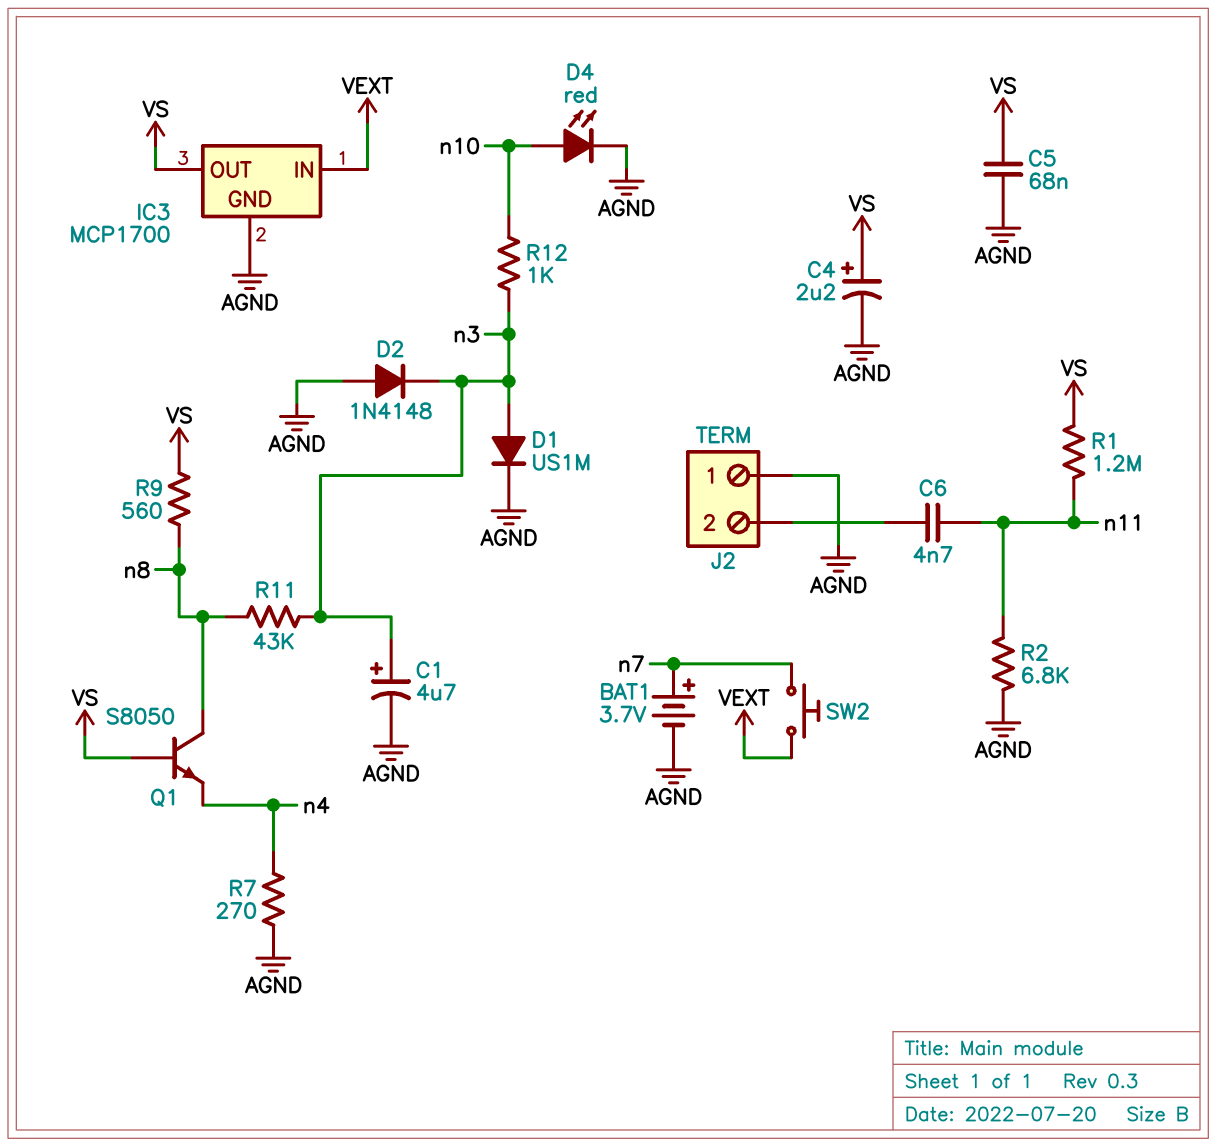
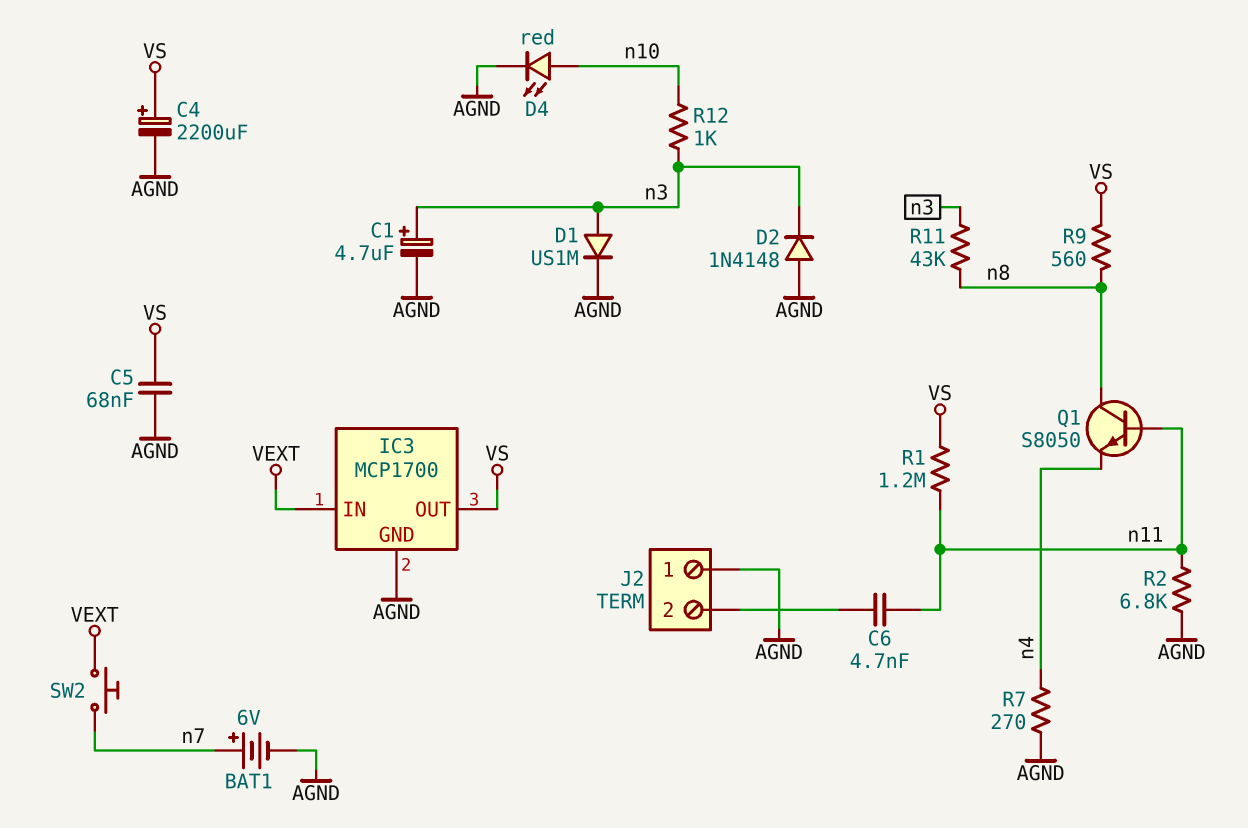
BAT1: 3.7V (plus n7, minus AGND) -> 6V (plus n7, minus AGND)
C4: 2.2uF (plus VS, minus AGND) -> 2200uF (plus VS, minus AGND)
Q1: NPN S8050 (B VS, C n8, E n4) -> NPN S8050 (B n11, C n8, E n4)

